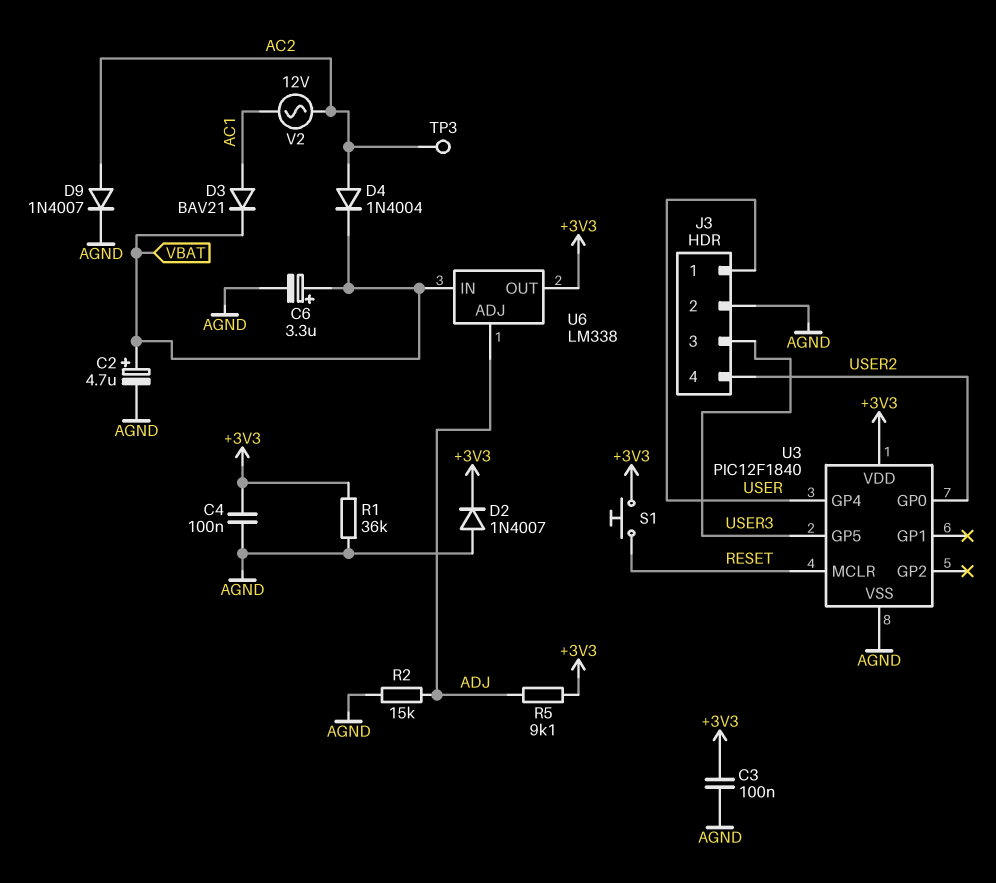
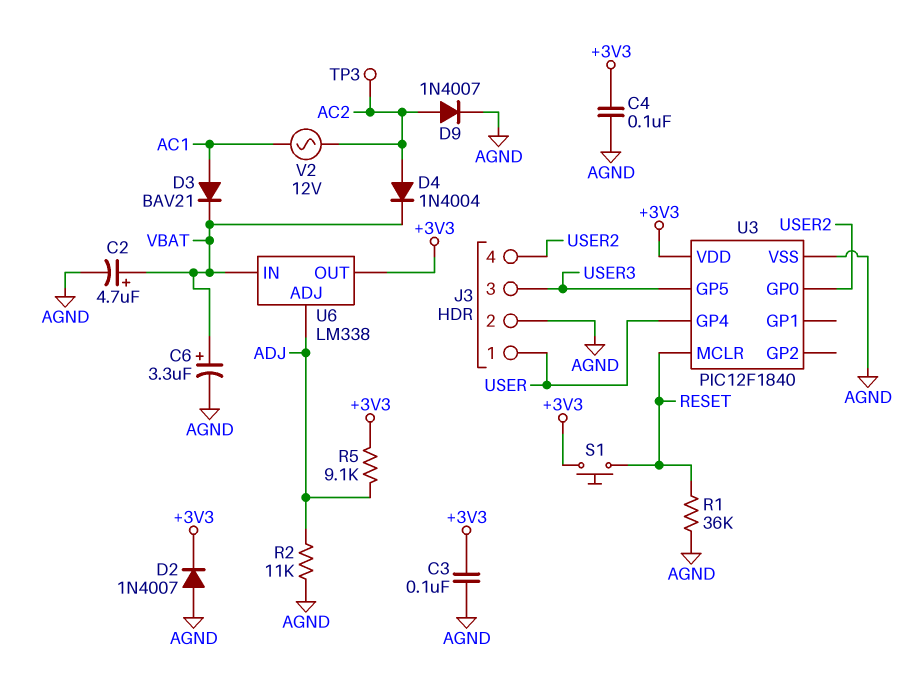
R1: 36k (+3V3, AGND) -> 36k (AGND, RESET)
R2: 15k (ADJ, AGND) -> 11k (ADJ, AGND)

